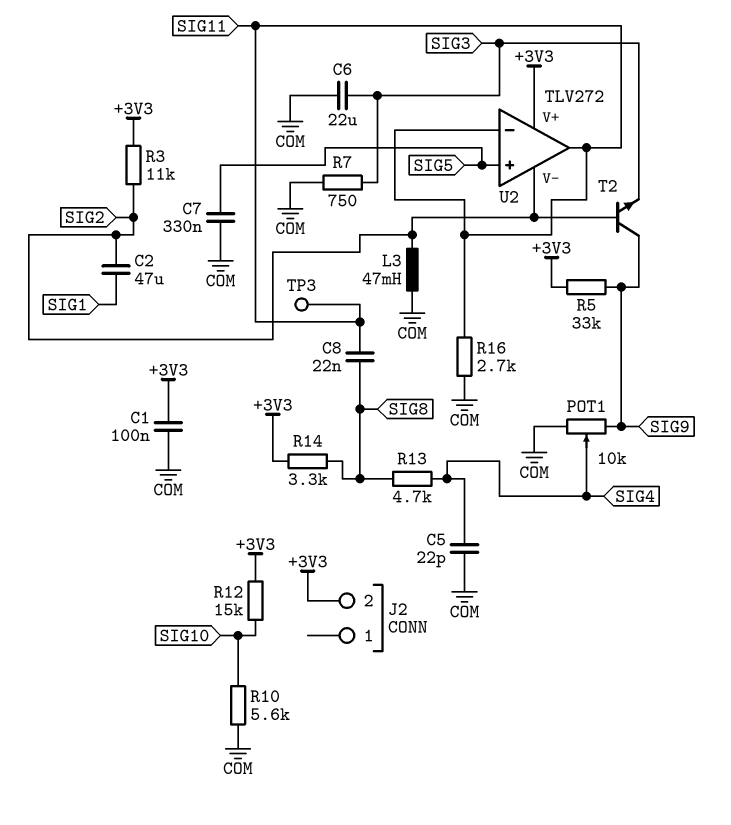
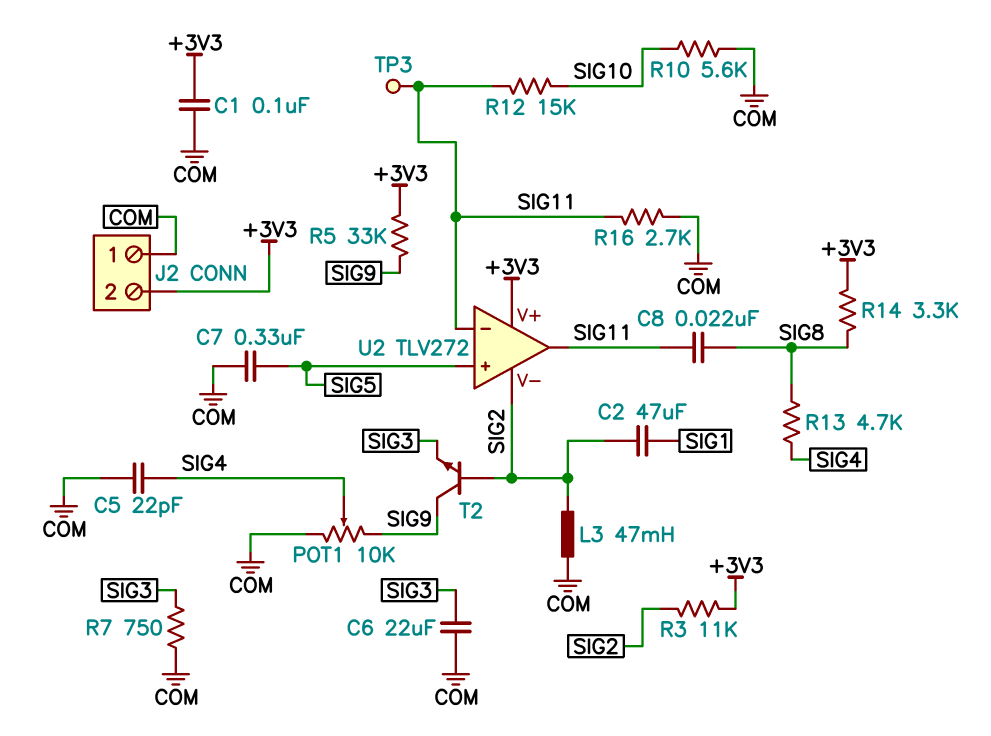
J2 pin 1: none -> COM
R12: 15k (+3V3, SIG10) -> 15k (SIG10, SIG11)

